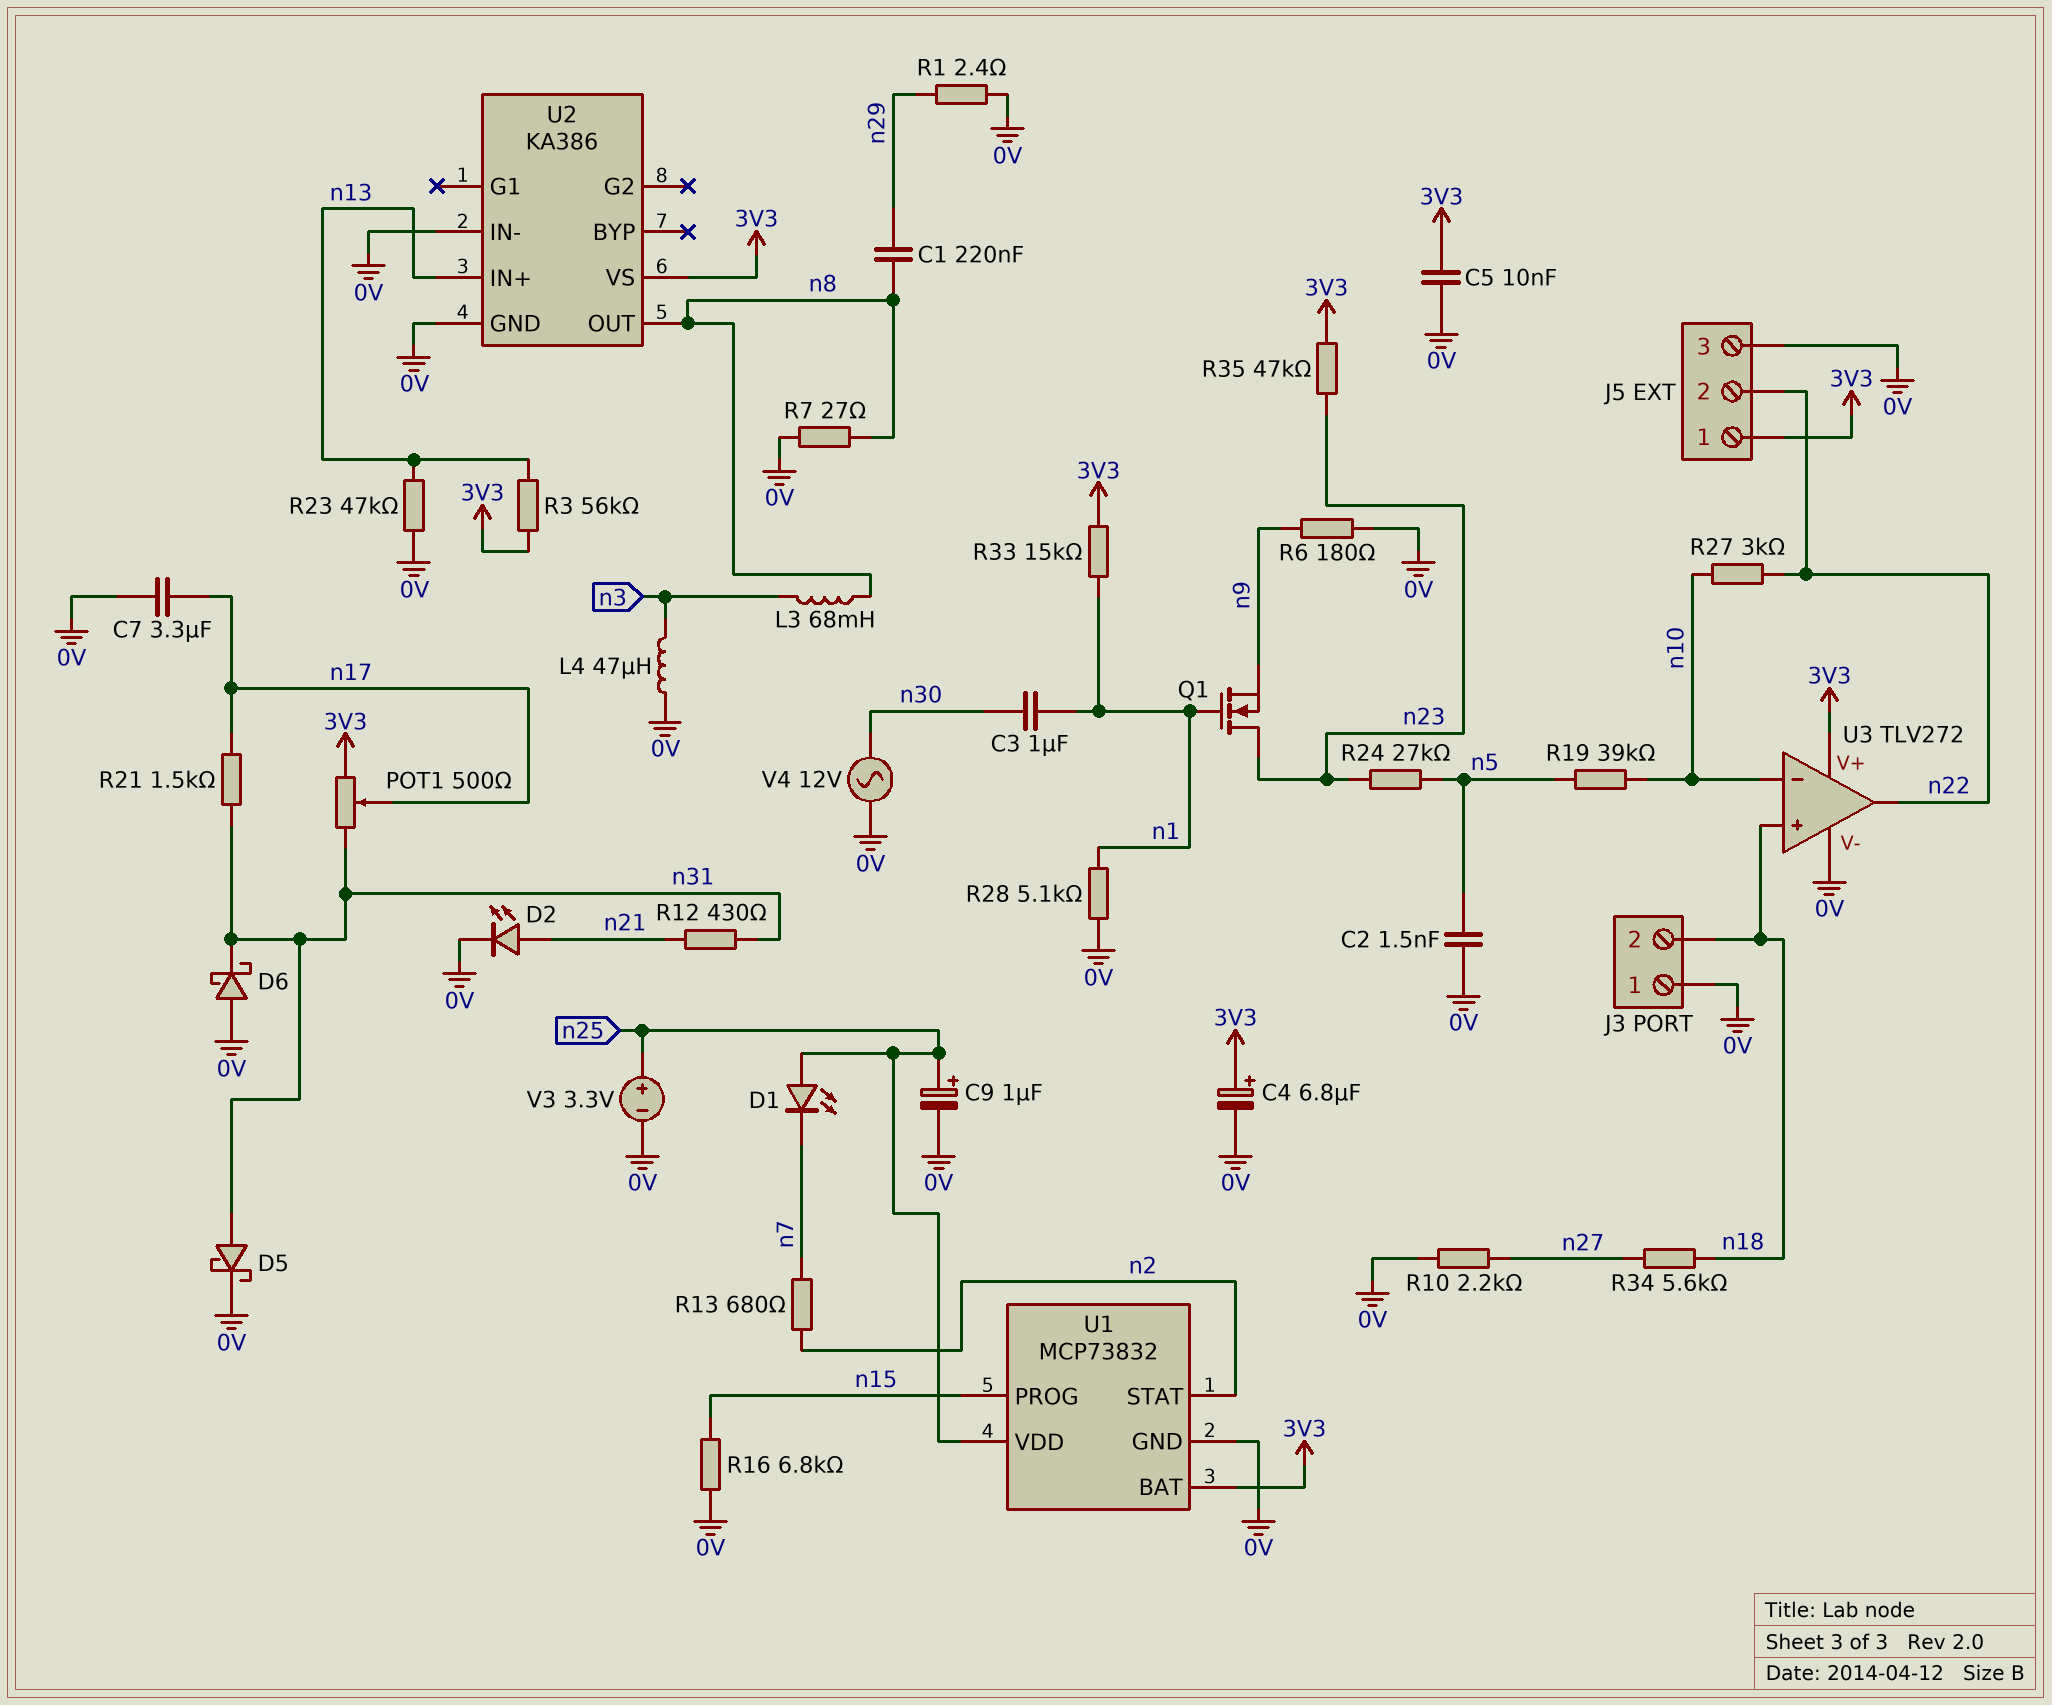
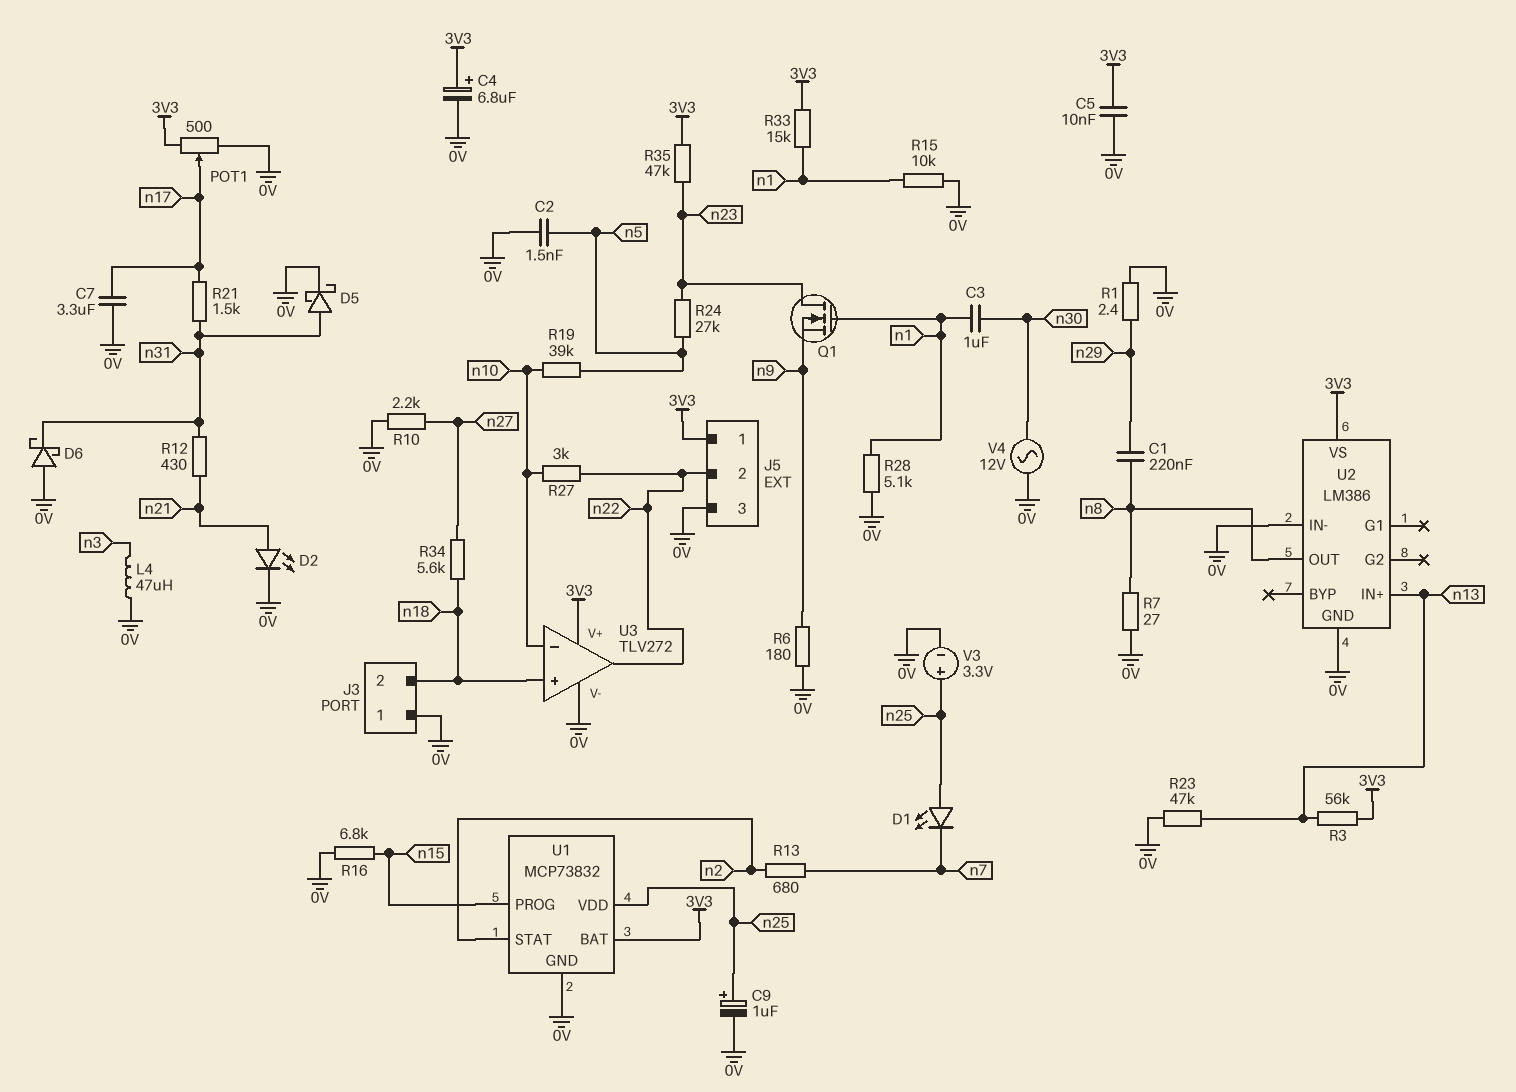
L3: 68mH (n3, n8) -> none
POT1: 500 (3V3, n31, wiper n17) -> 500 (0V, 3V3, wiper n17)
R15: none -> 10k (0V, n1)
U2: KA386 -> LM386

